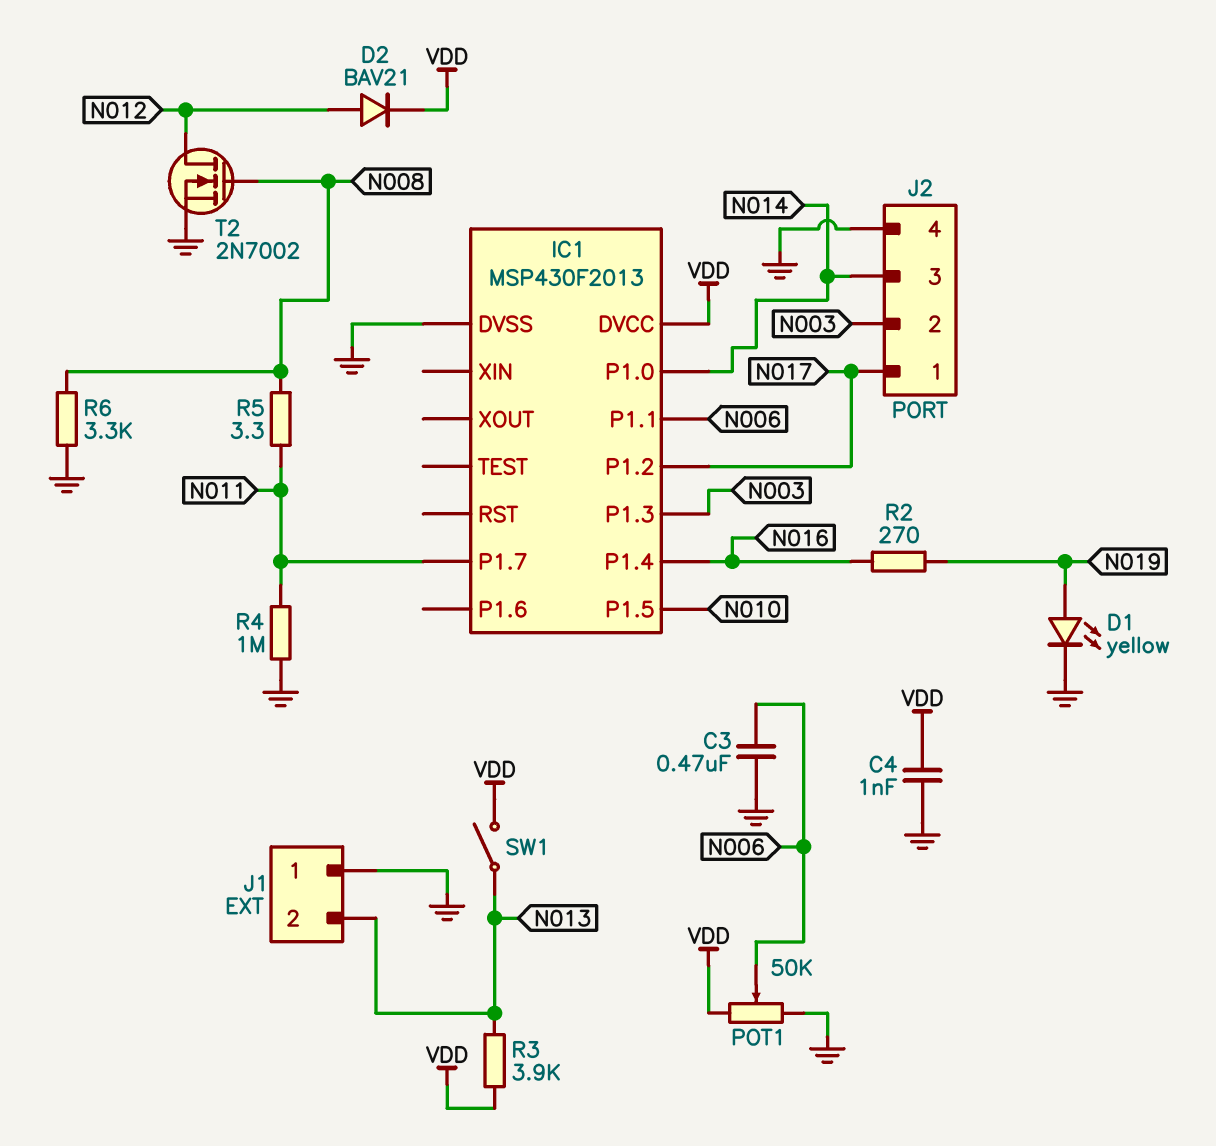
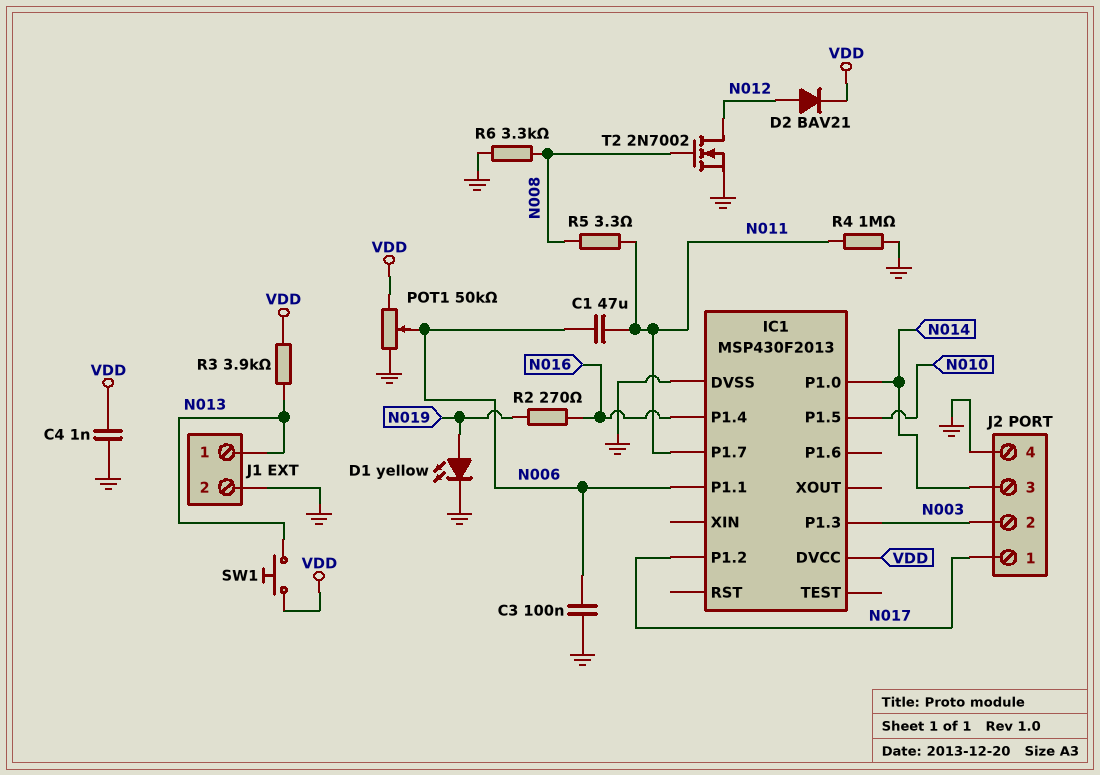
C1: none -> 47uF (N006, N011)
C3: 470nF (GND, N006) -> 100nF (GND, N006)
J1 pin 1: GND -> N013
J1 pin 2: N013 -> GND
SW1: switch (N013, VDD) -> button (N013, VDD)

